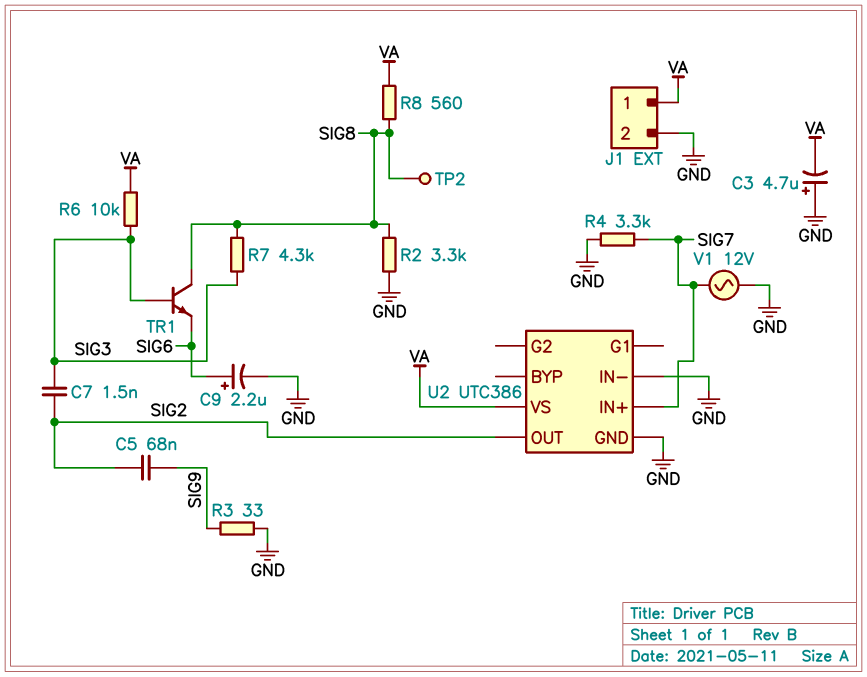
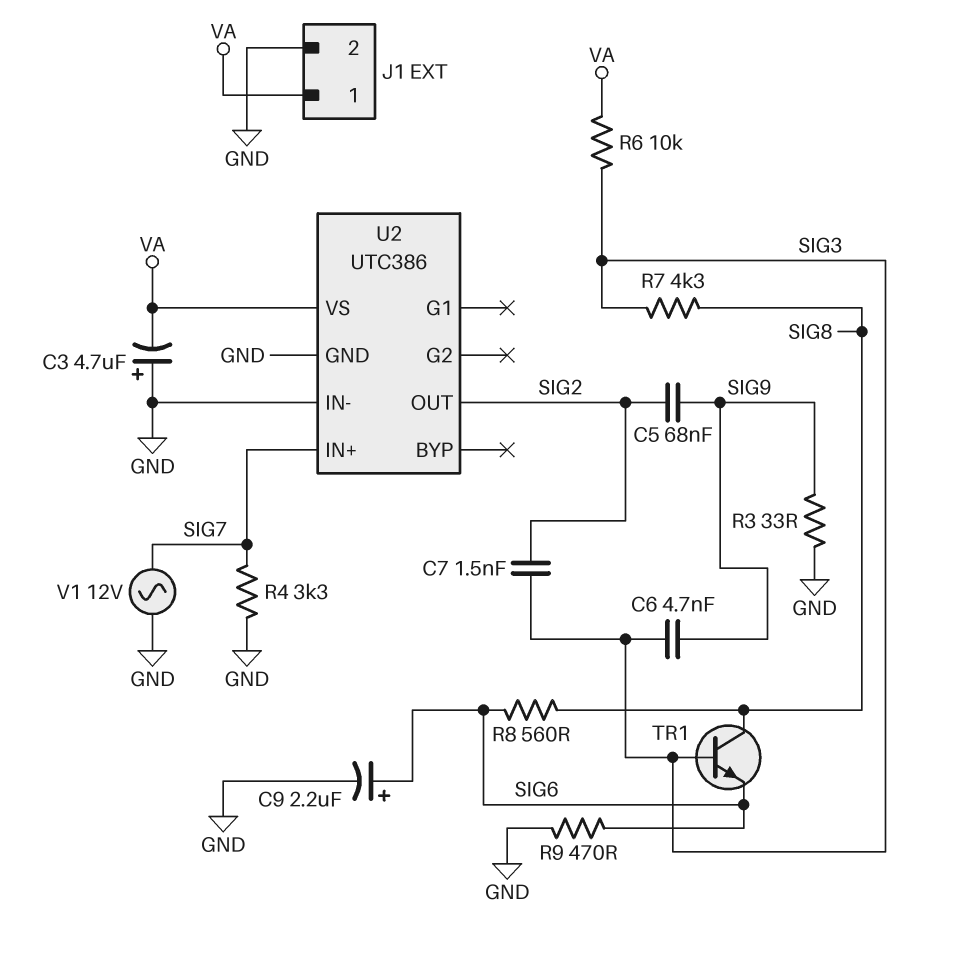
C6: none -> 4.7nF (SIG3, SIG9)
R2: 3.3k (GND, SIG8) -> none
R8: 560 (SIG8, VA) -> 560 (SIG6, SIG8)
R9: none -> 470 (GND, SIG6)
TP2: test point (SIG8) -> none

